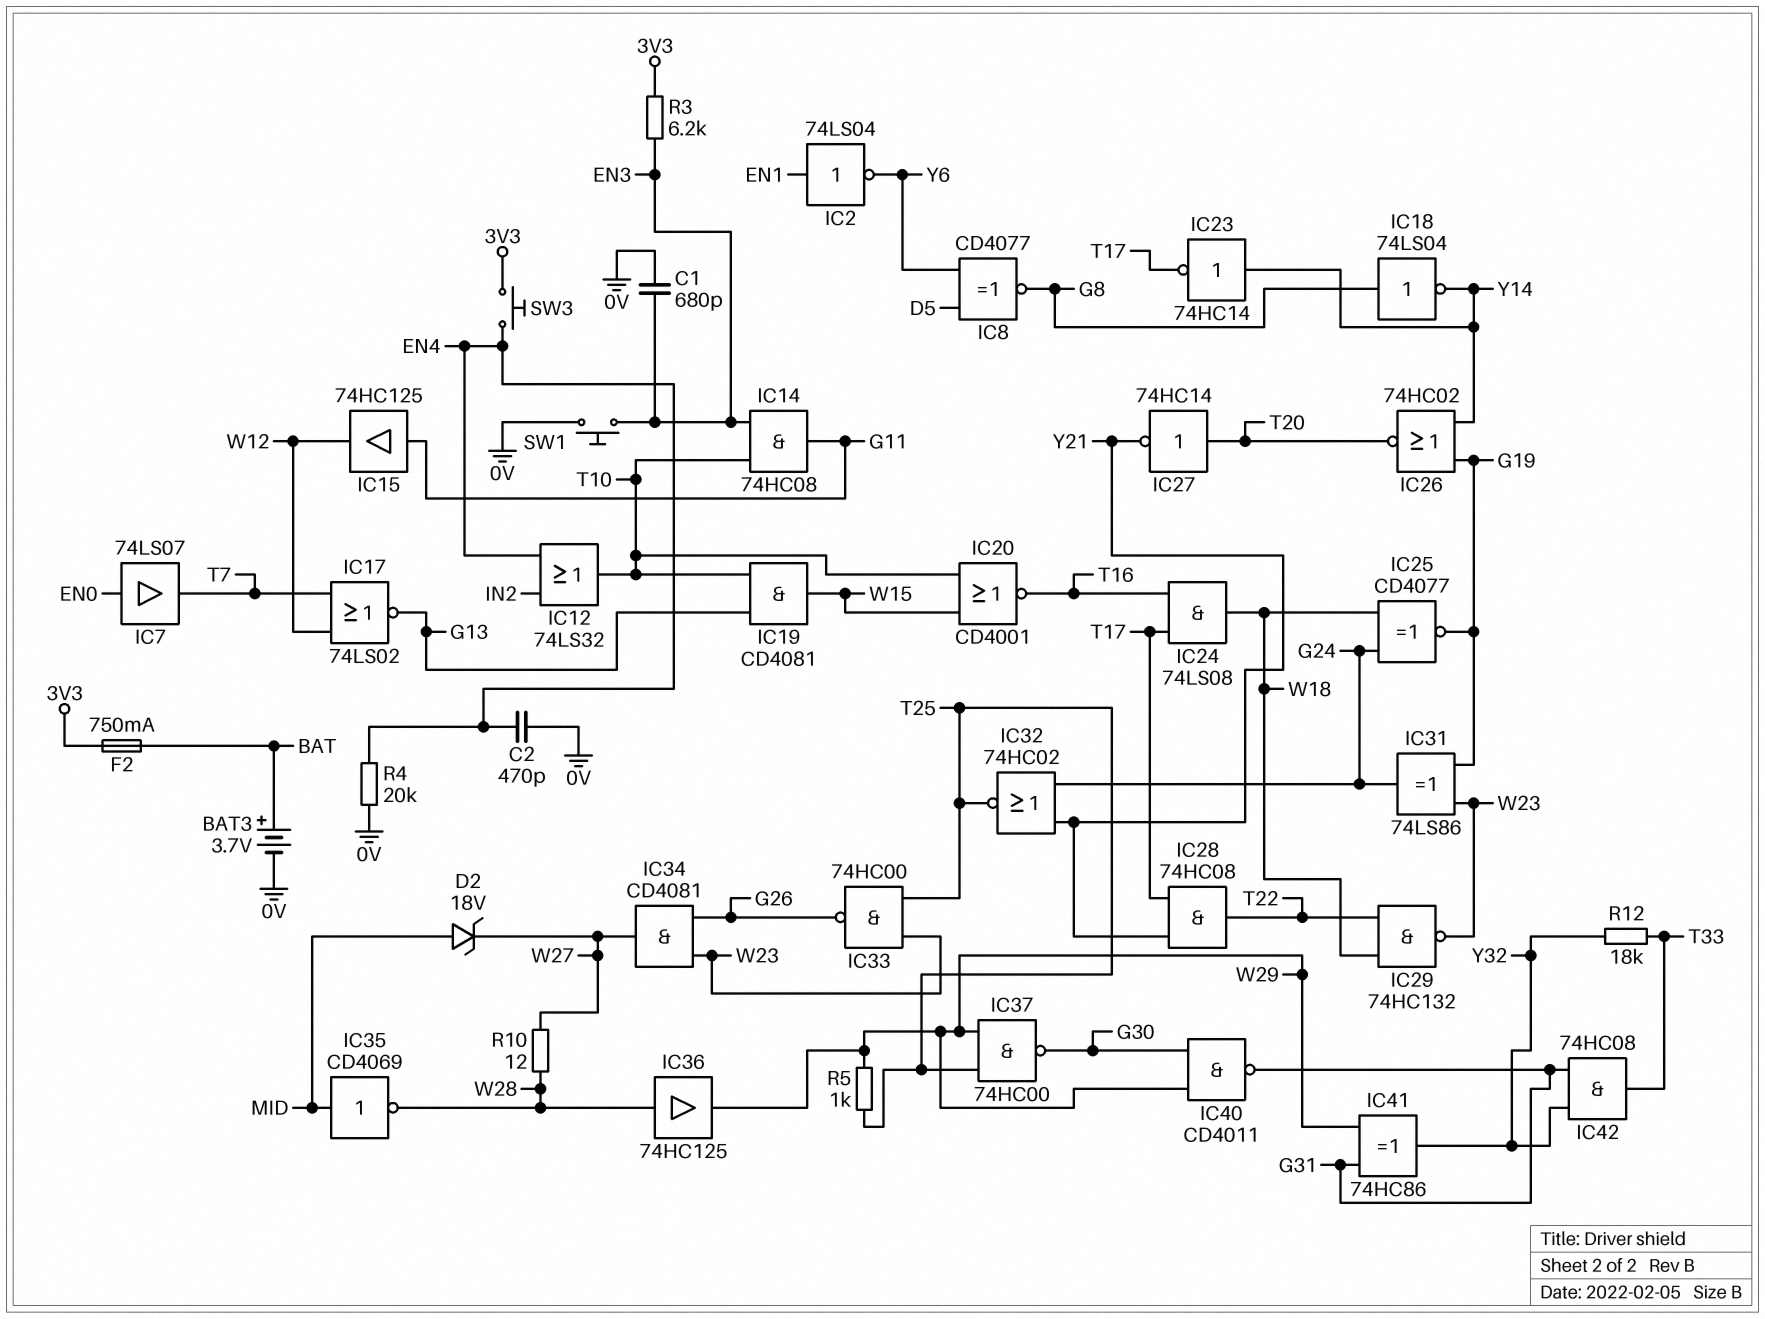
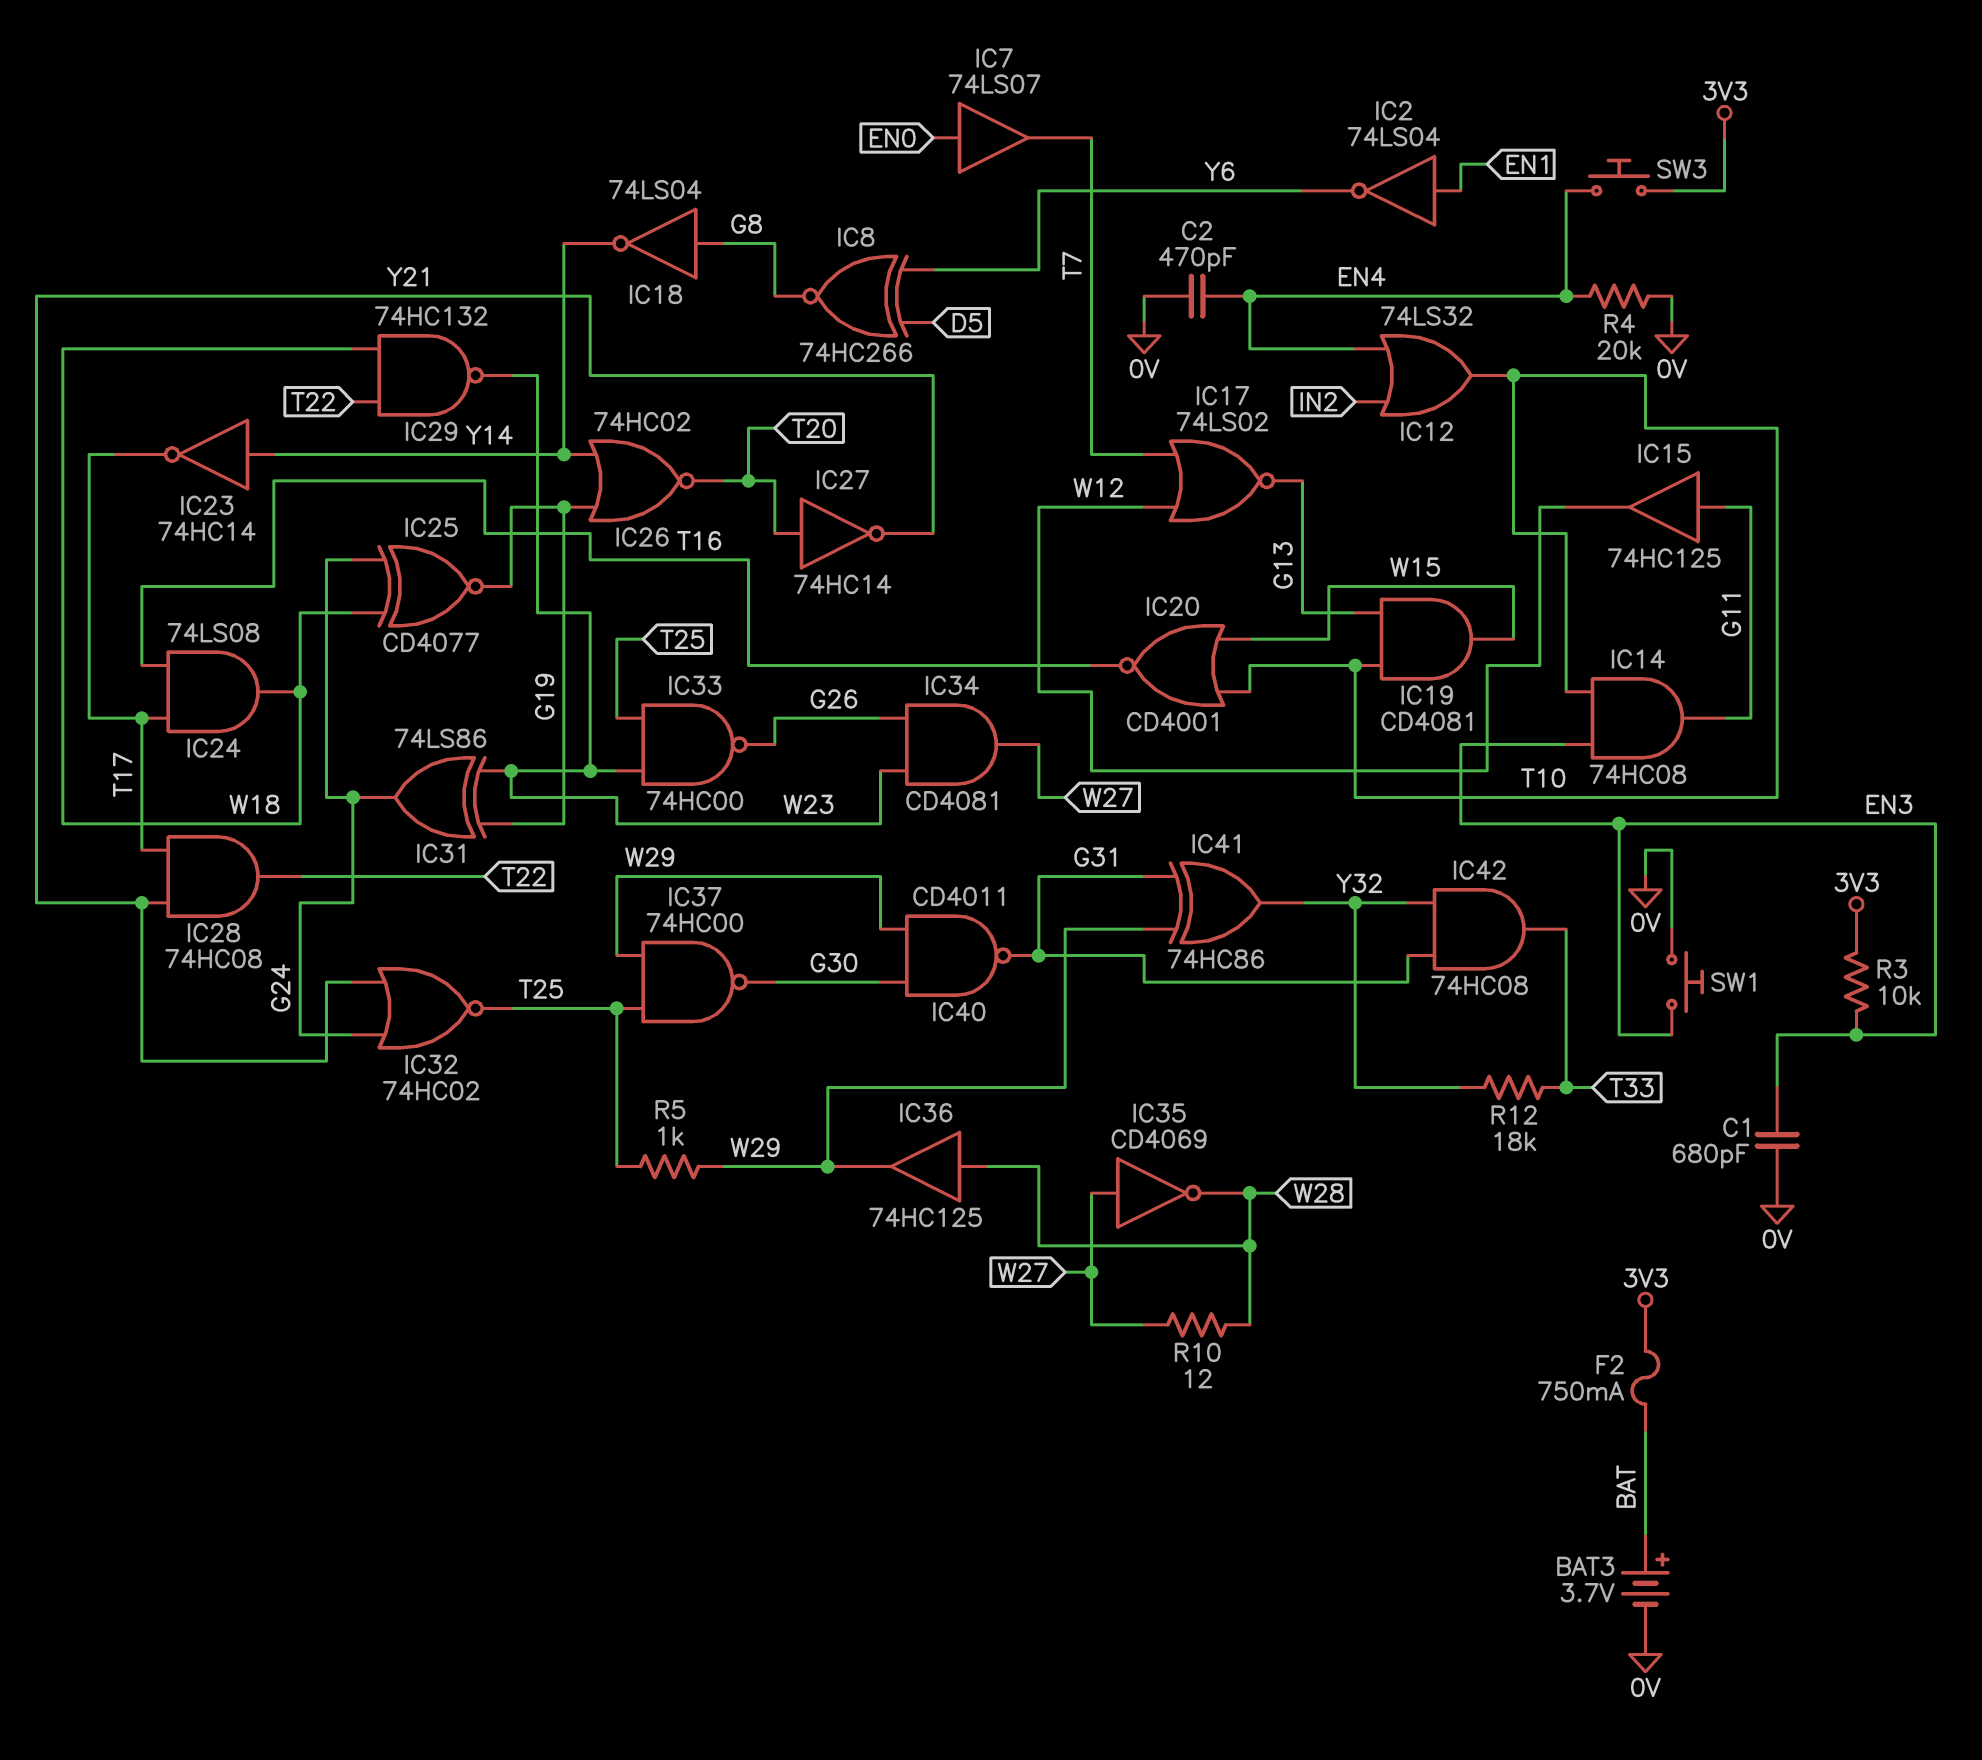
D2: zener 18V (A MID, K W27) -> none
IC8: XNOR CD4077 (in D5, in Y6, out G8) -> XNOR 74HC266 (in D5, in Y6, out G8)
IC35: NOT CD4069 (in MID, out W28) -> NOT CD4069 (in W27, out W28)
R3: 6.2k (3V3, EN3) -> 10k (3V3, EN3)

